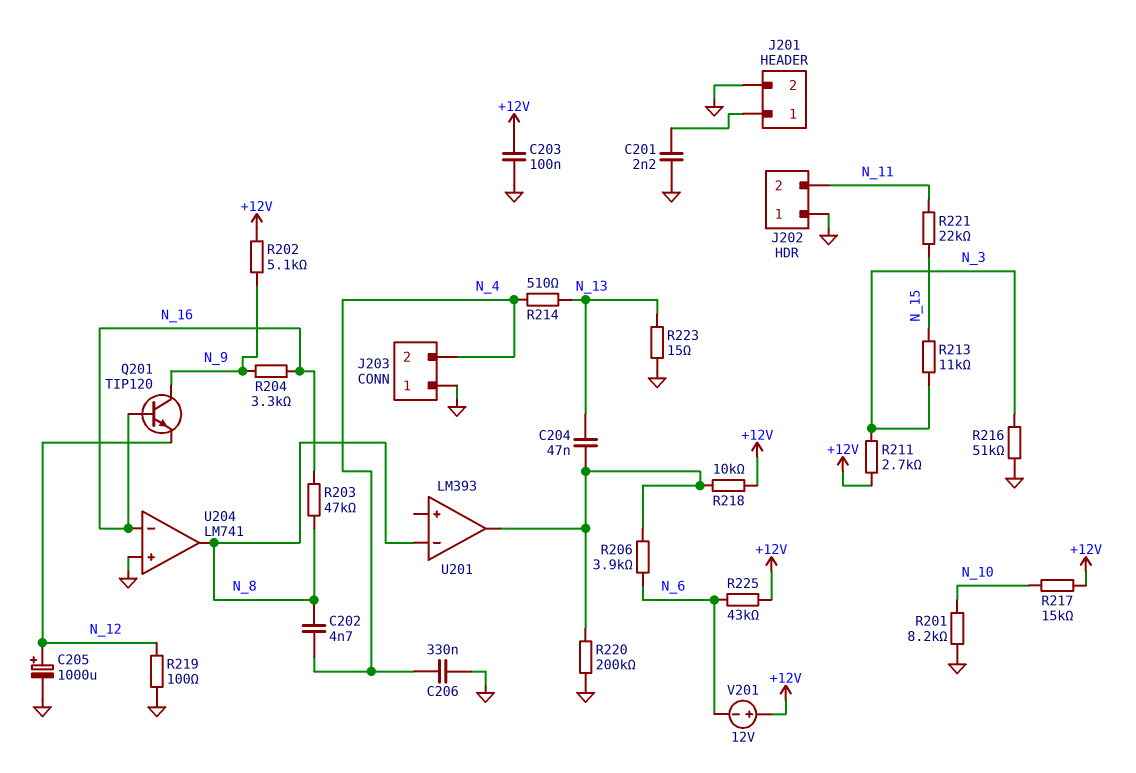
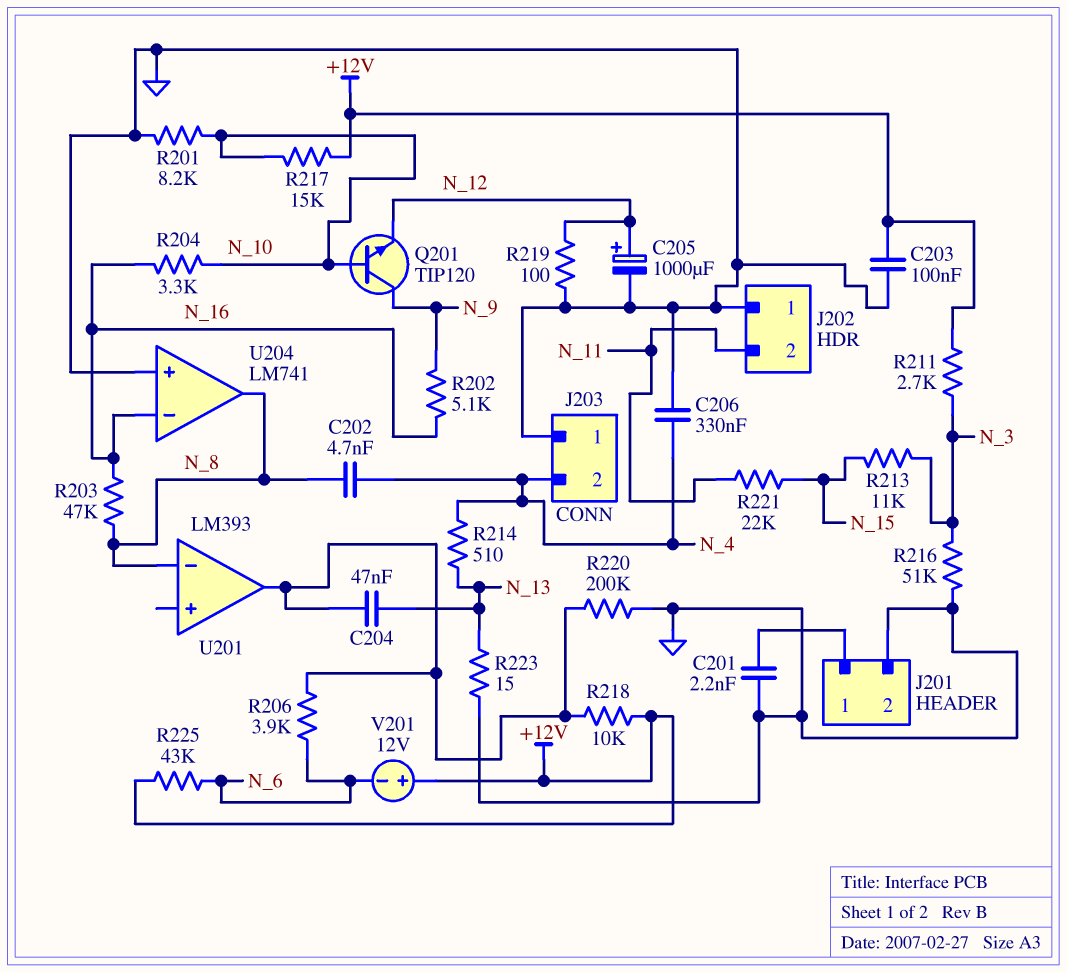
Q201: NPN TIP120 (B N_16, C N_9, E N_12) -> NPN TIP120 (B N_10, C N_9, E N_12)
R202: 5.1k (+12V, N_9) -> 5.1k (N_9, N_16)
R204: 3.3k (N_9, N_16) -> 3.3k (N_10, N_16)

